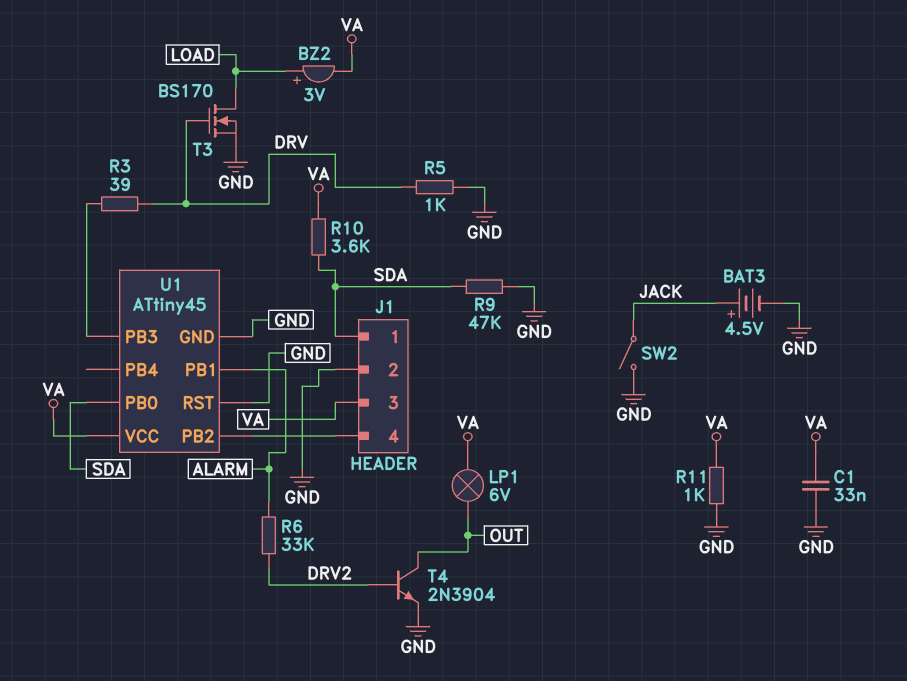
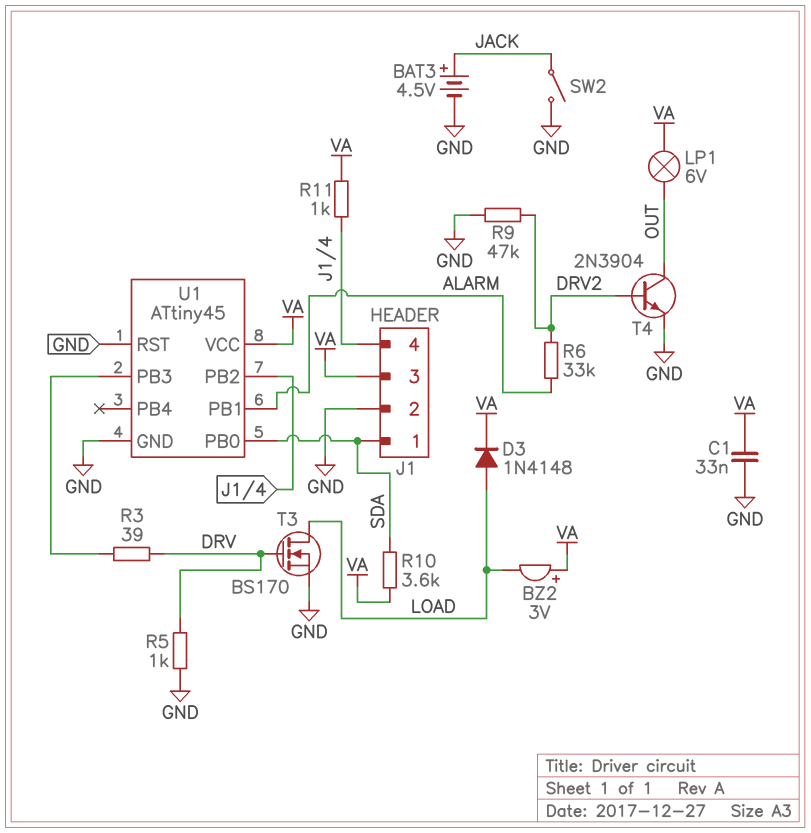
BZ2: buzzer 3V (plus LOAD, minus VA) -> buzzer 3V (plus VA, minus LOAD)
D3: none -> diode 1N4148 (A LOAD, K VA)
R9: 47k (GND, SDA) -> 47k (DRV2, GND)
R11: 1k (GND, VA) -> 1k (J1/4, VA)

